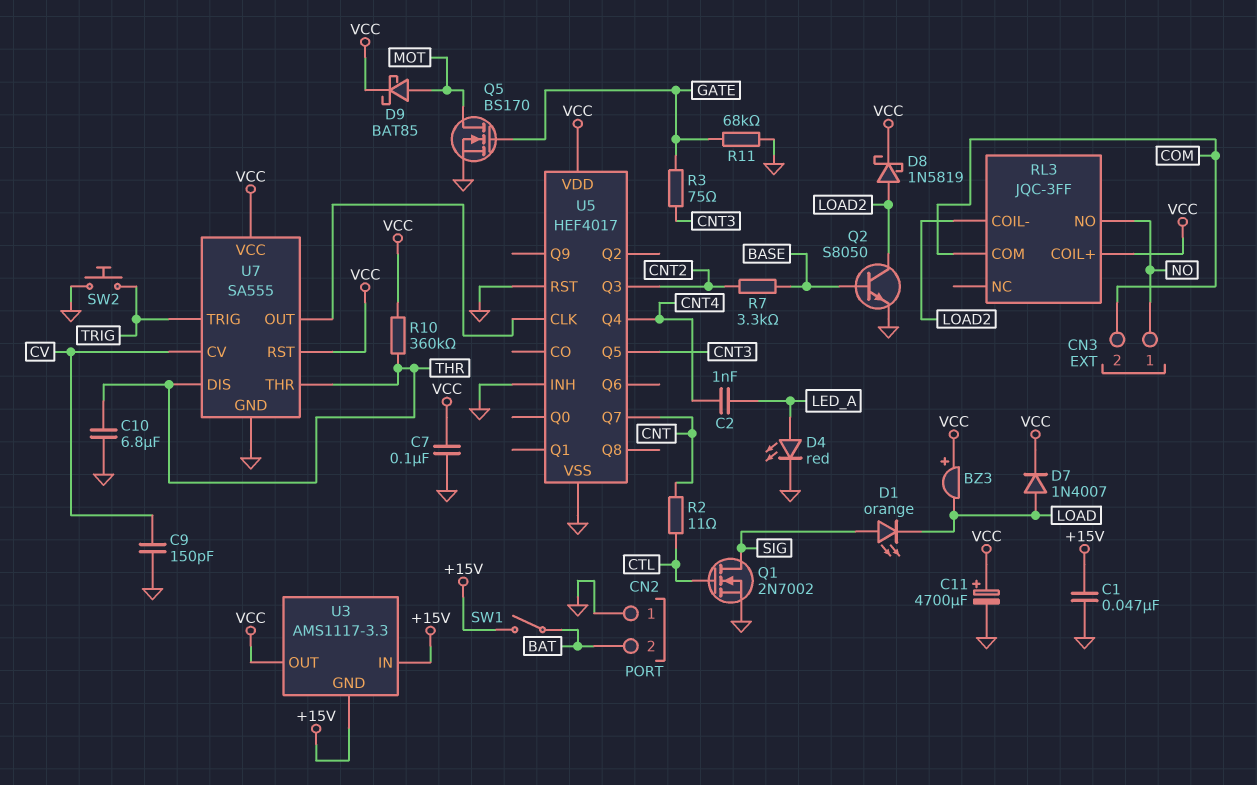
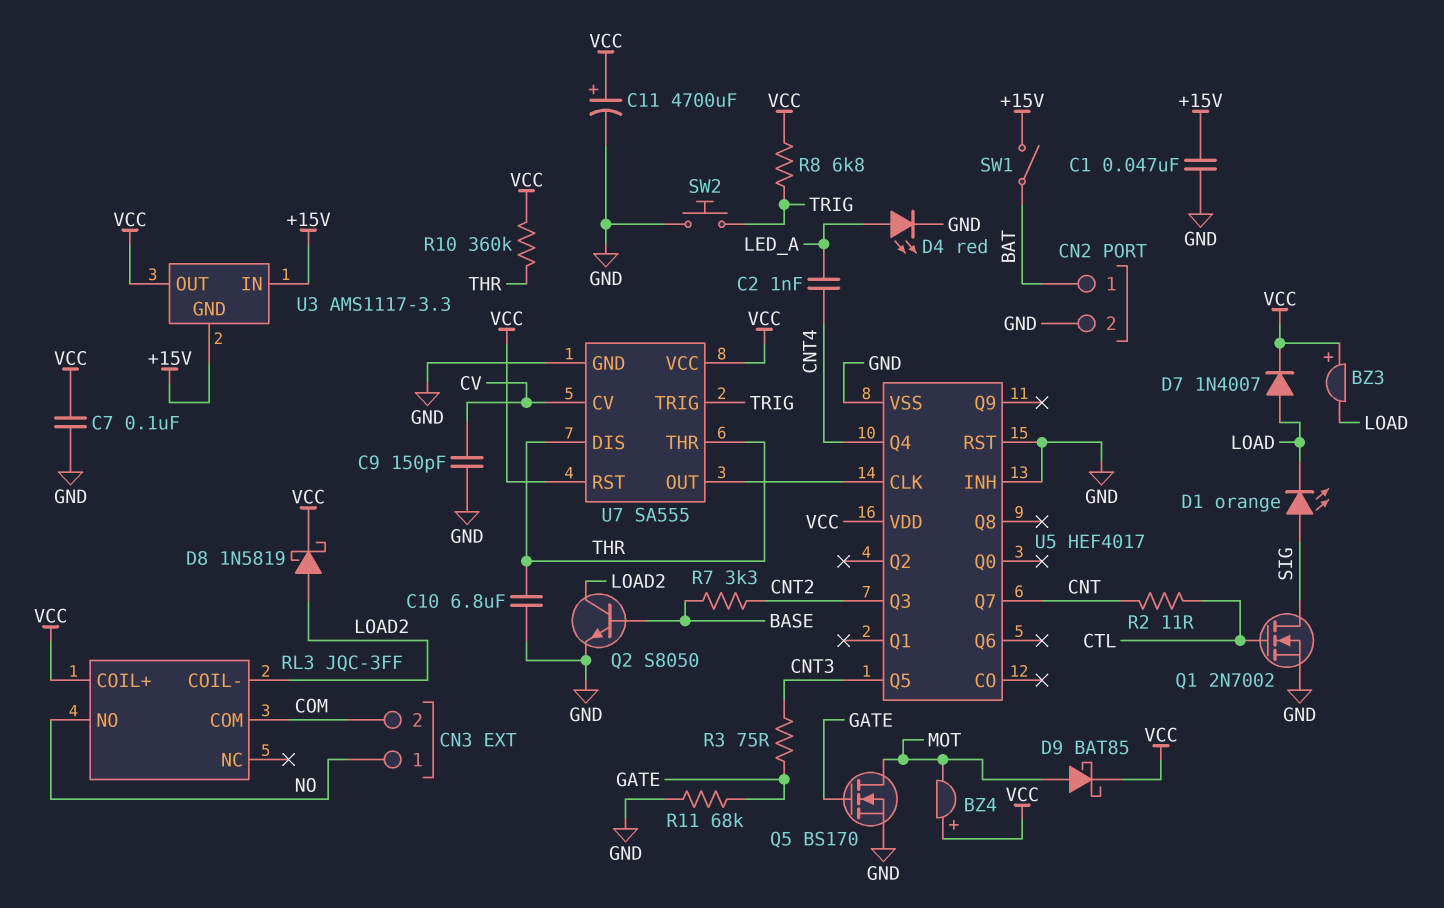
BZ4: none -> buzzer (plus VCC, minus MOT)
CN2 pin 1: GND -> BAT
CN2 pin 2: BAT -> GND
R8: none -> 6.8k (TRIG, VCC)

